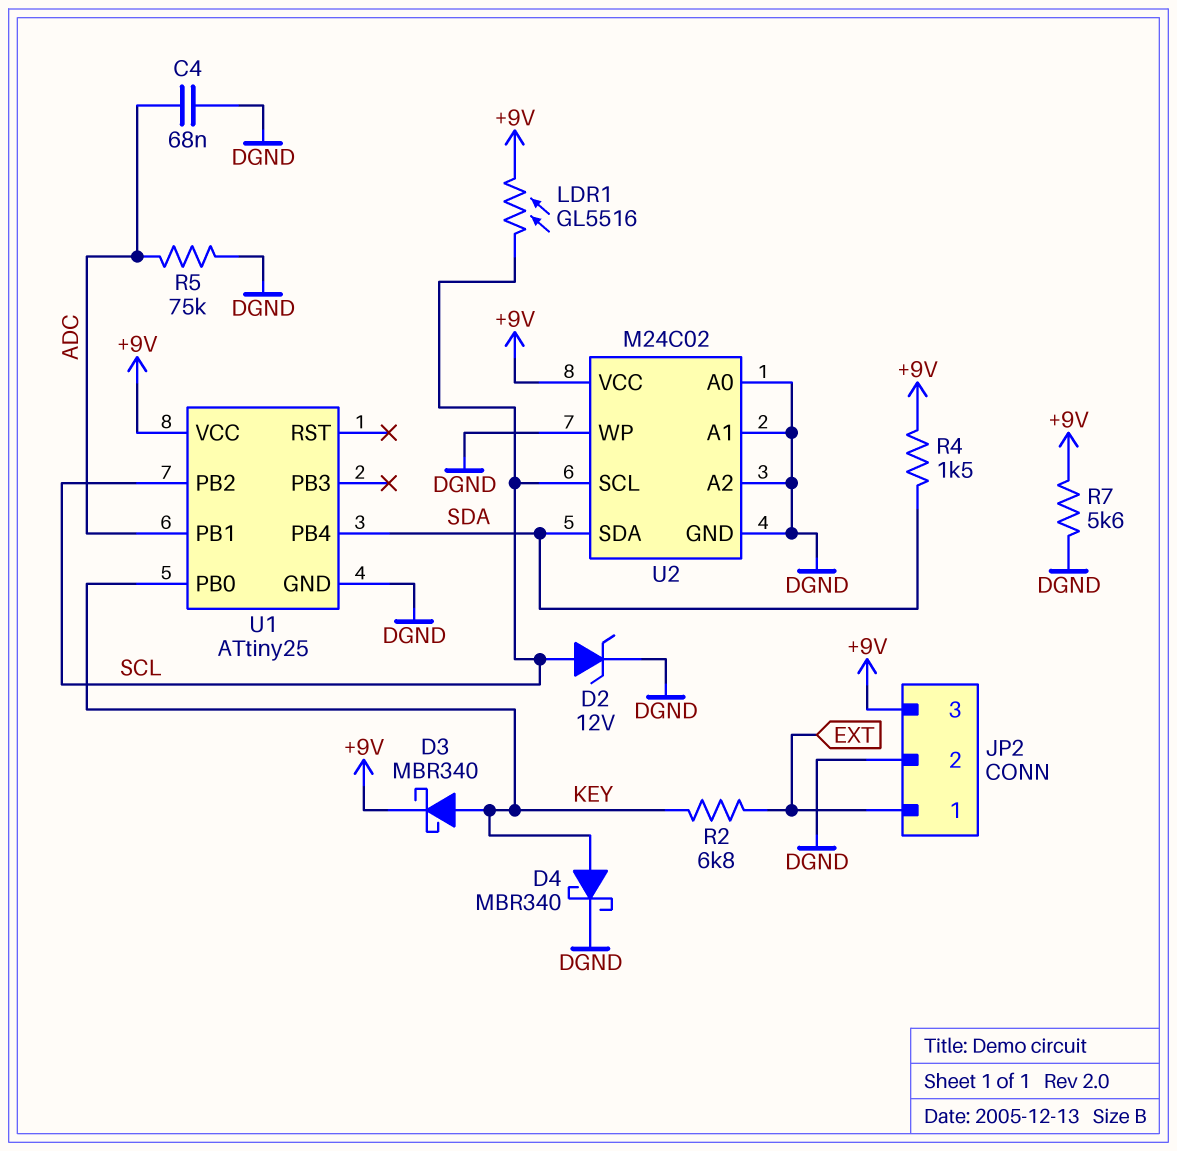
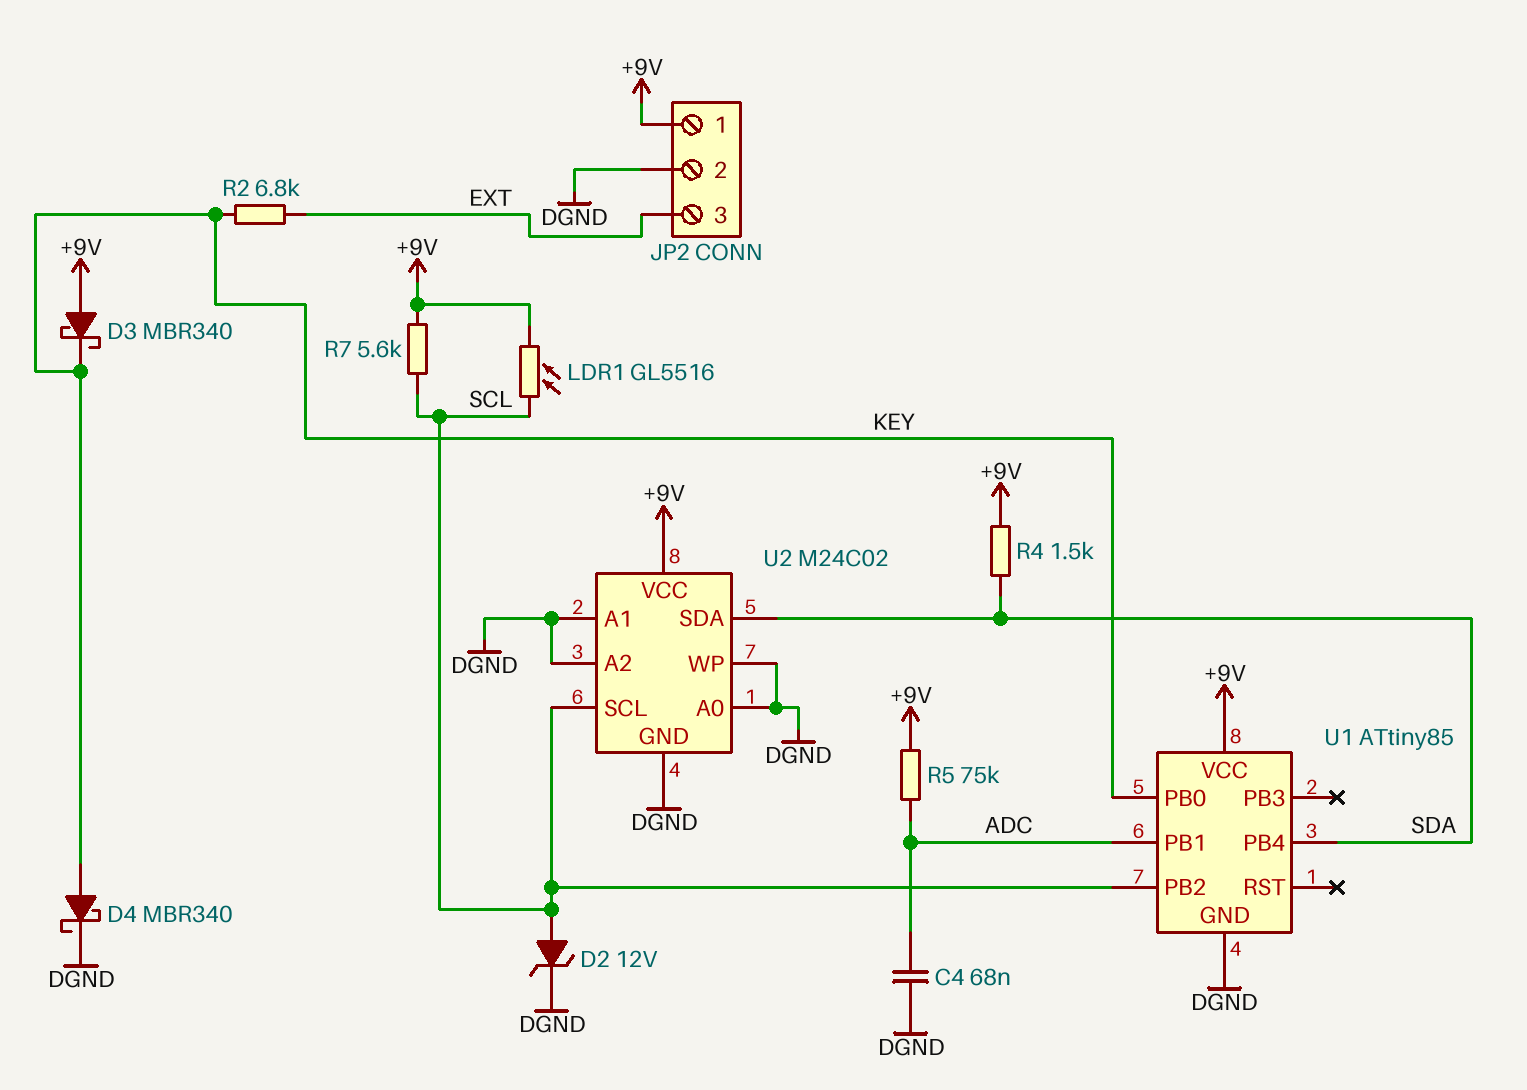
D3: schottky MBR340 (A KEY, K +9V) -> schottky MBR340 (A +9V, K KEY)
JP2 pin 1: EXT -> +9V
JP2 pin 3: +9V -> EXT
R5: 75k (ADC, DGND) -> 75k (+9V, ADC)
R7: 5.6k (+9V, DGND) -> 5.6k (+9V, SCL)
U1: ATtiny25 -> ATtiny85

